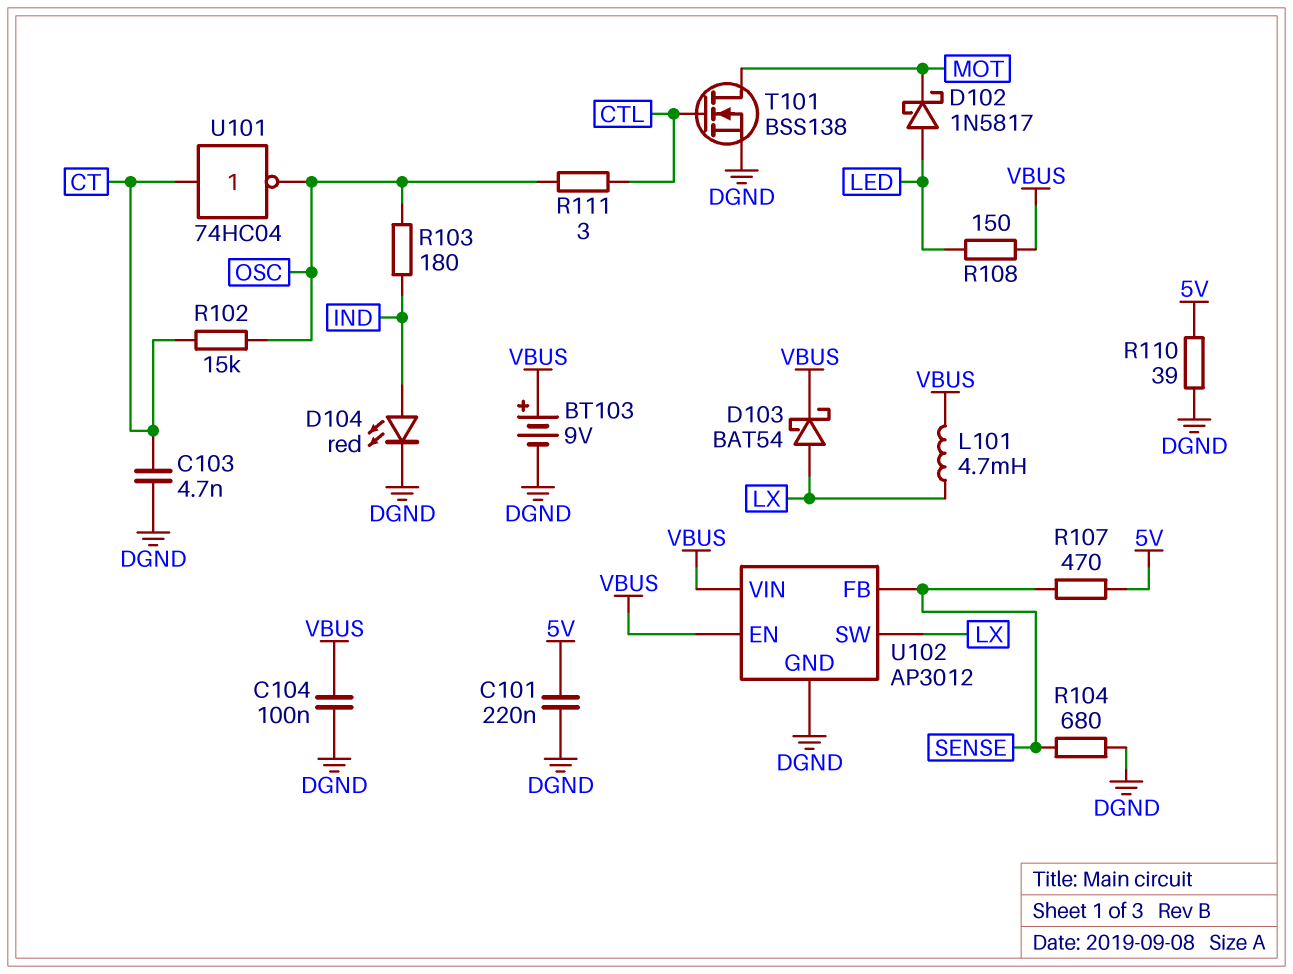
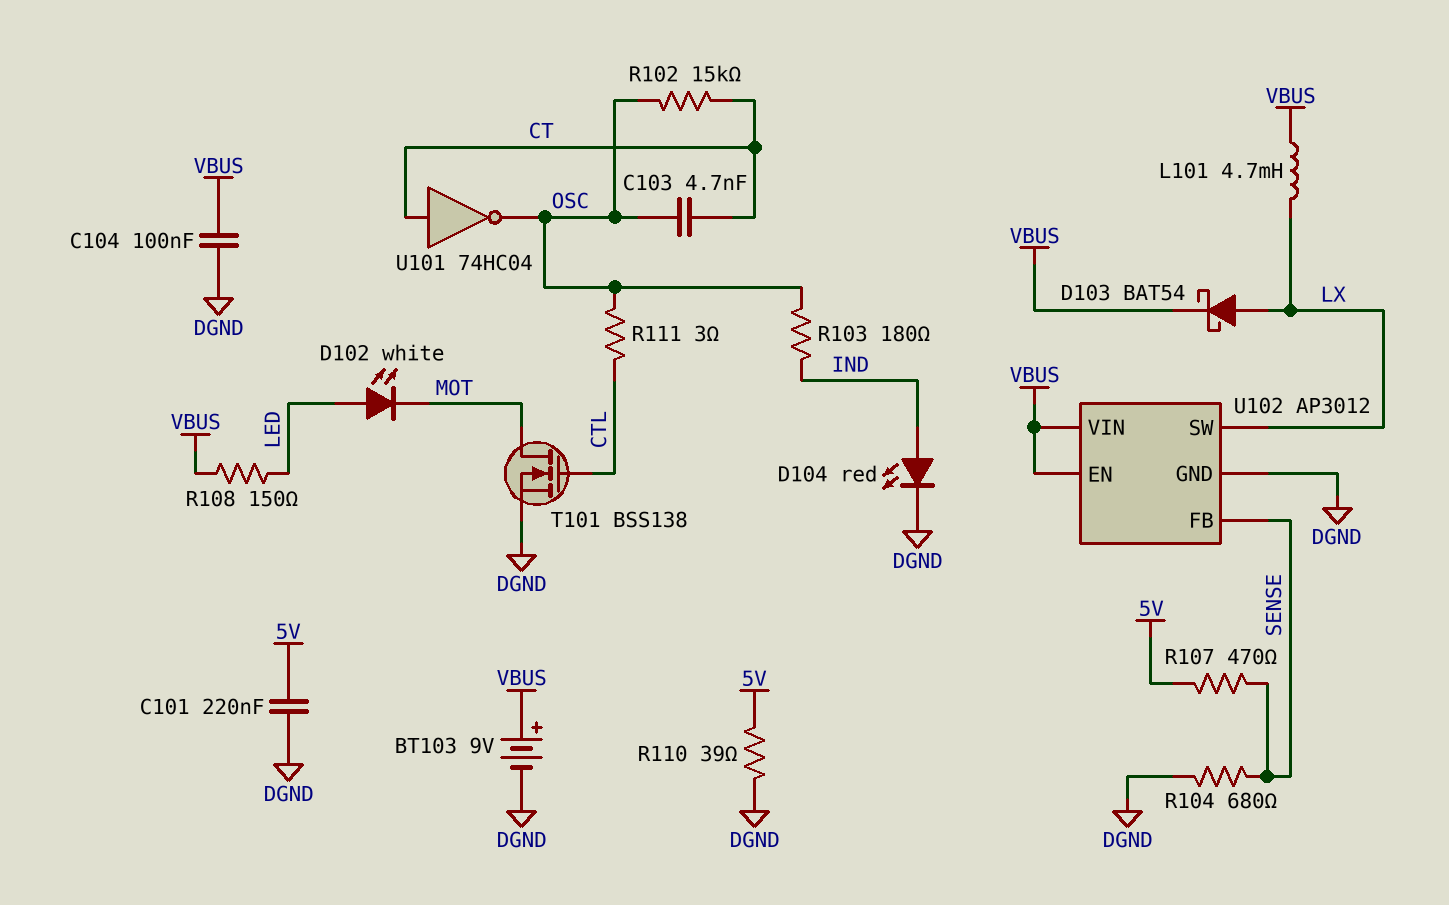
C103: 4.7nF (CT, DGND) -> 4.7nF (CT, OSC)
D102: schottky 1N5817 (A LED, K MOT) -> LED white (A LED, K MOT)

